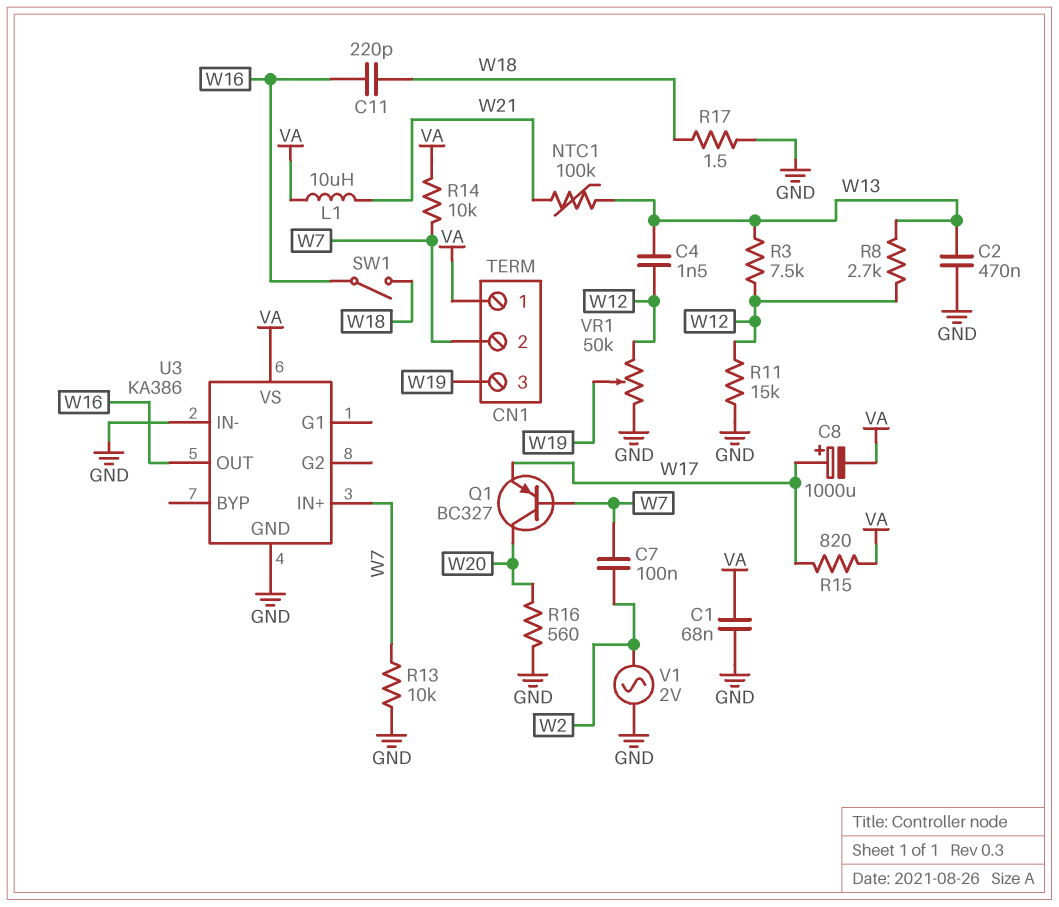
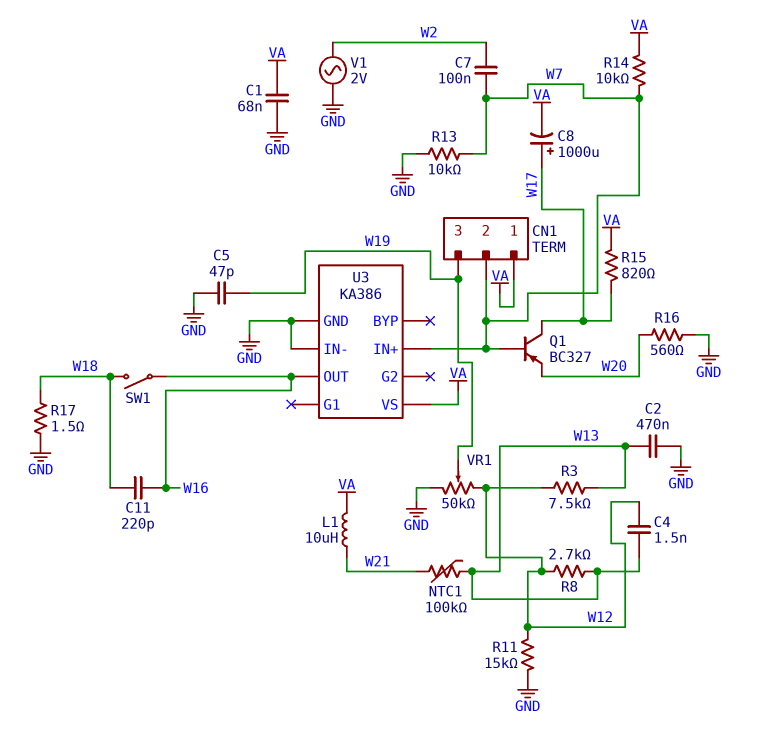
C5: none -> 47pF (GND, W19)
Q1: PNP BC327 (B W7, C W20, E W17) -> PNP BC327 (B W7, C W17, E W20)

